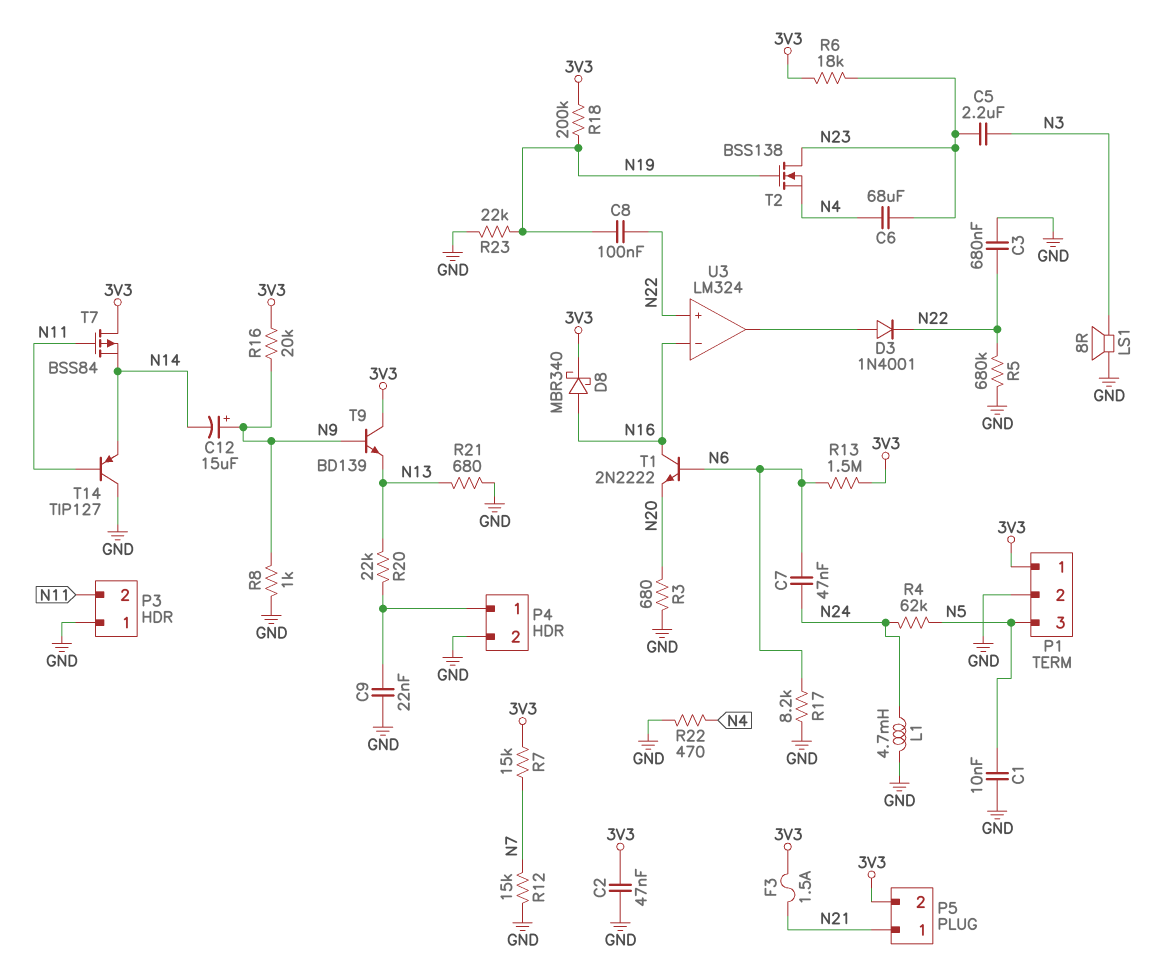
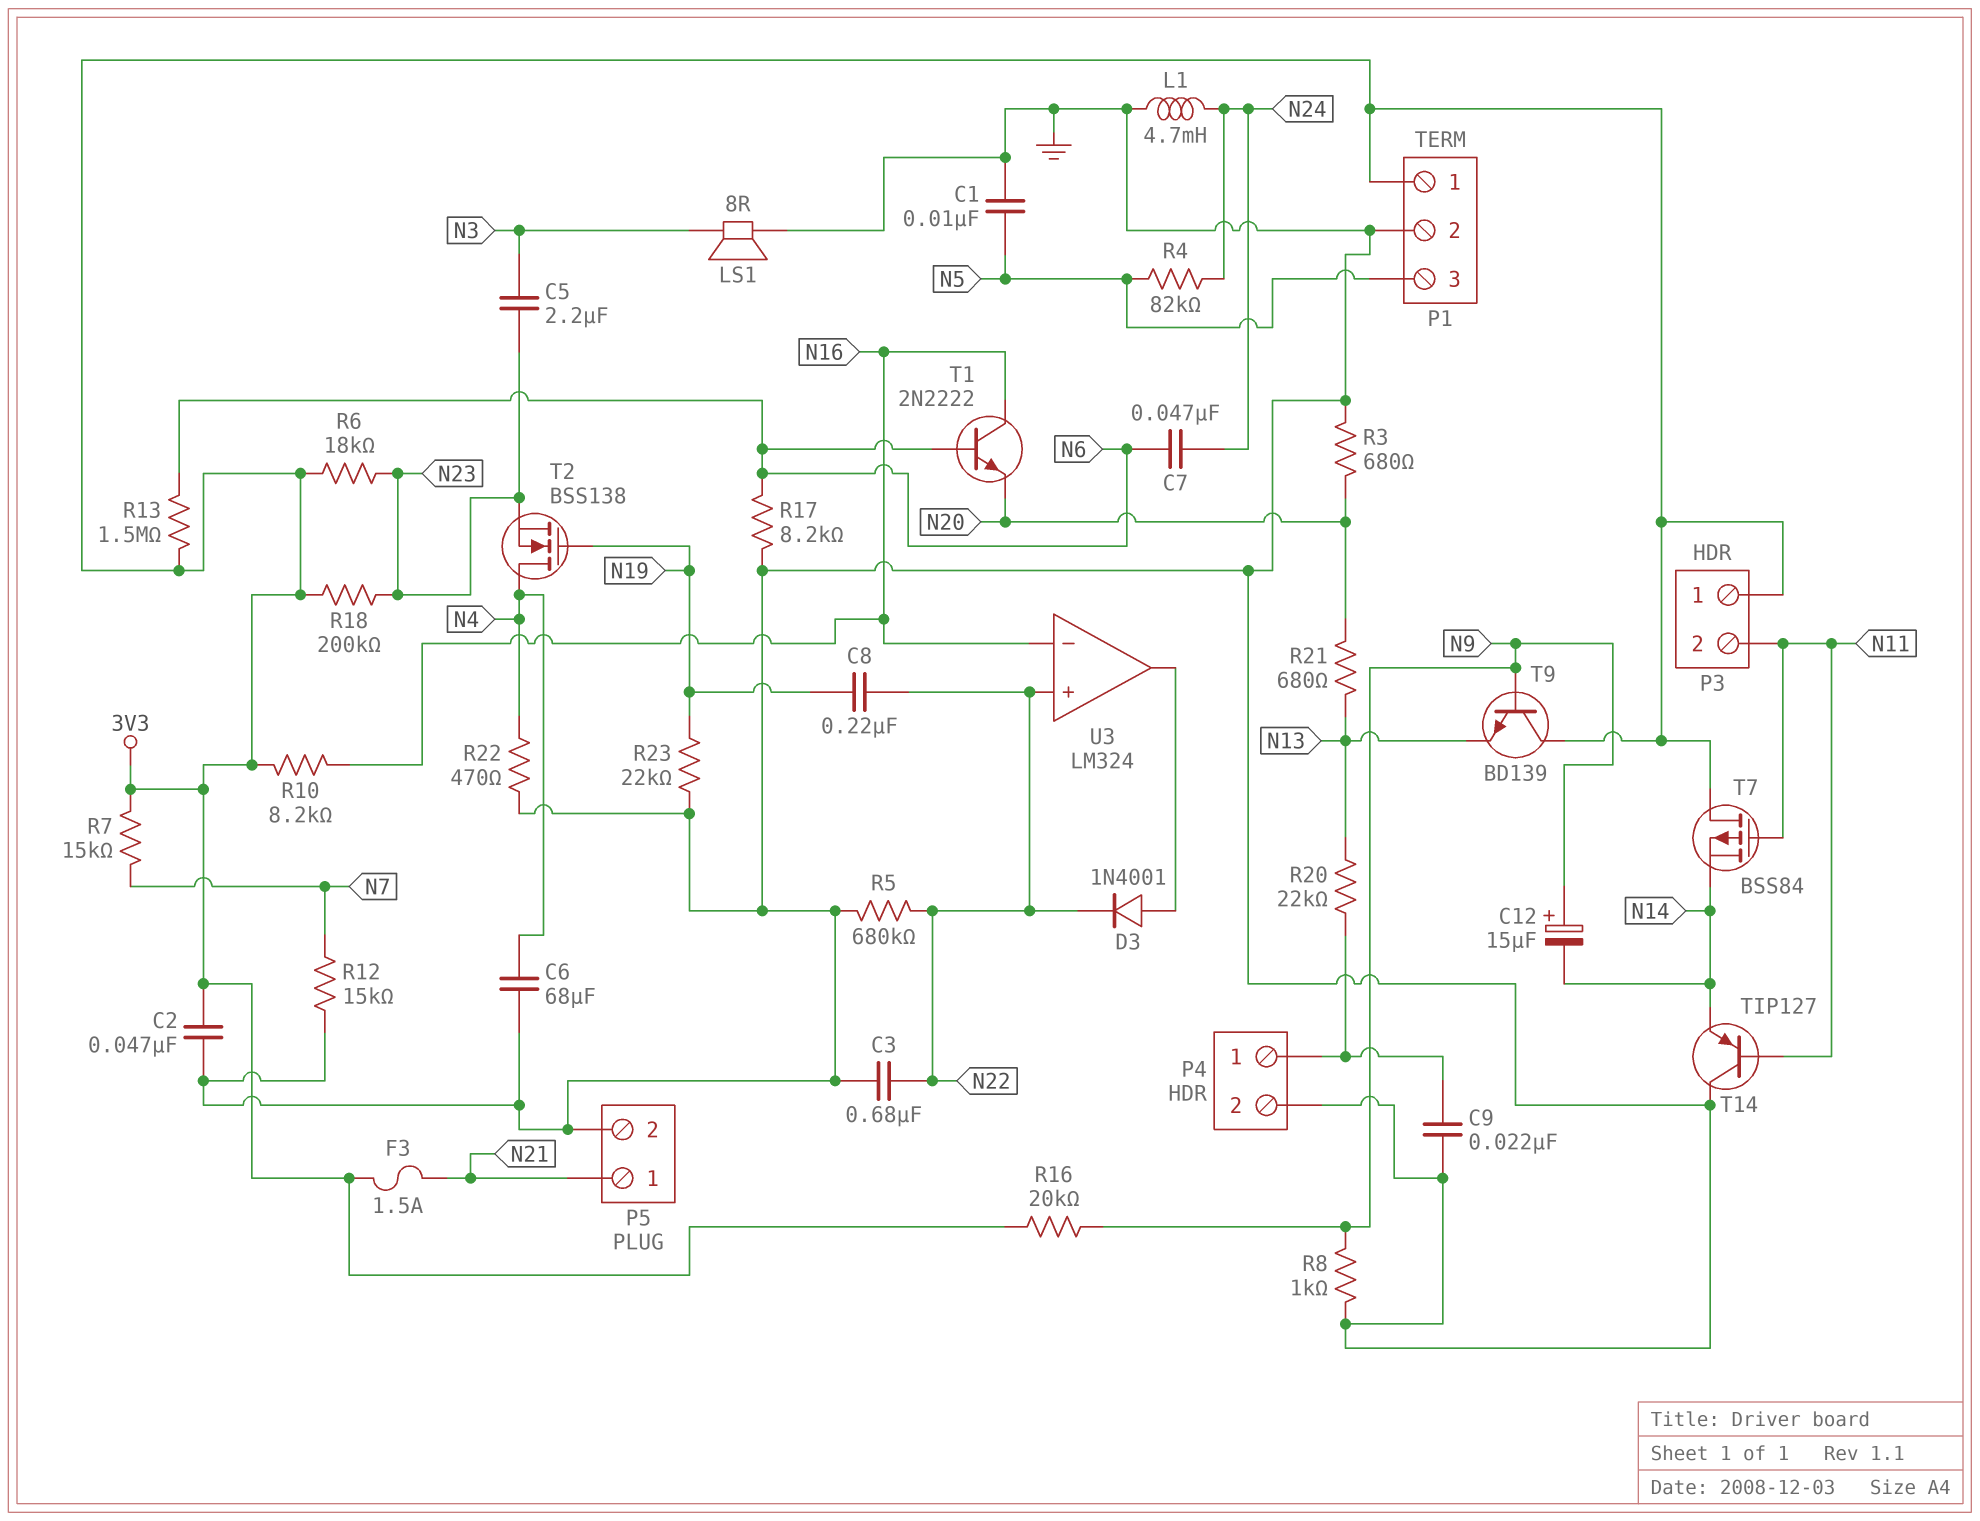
C6: 68uF (N4, N23) -> 68uF (GND, N4)
C8: 100nF (N19, N22) -> 220nF (N19, N22)
D8: schottky MBR340 (A N16, K 3V3) -> none
P3 pin 1: GND -> 3V3
P5 pin 2: 3V3 -> GND
R4: 62k (N5, N24) -> 82k (N5, N24)
R10: none -> 8.2k (3V3, N16)
R18: 200k (3V3, N19) -> 200k (3V3, N23)
R21: 680 (GND, N13) -> 680 (N13, N20)
T2: NMOS BSS138 (G N19, D N23, S N4) -> NMOS BSS138 (G N19, D N4, S N23)

